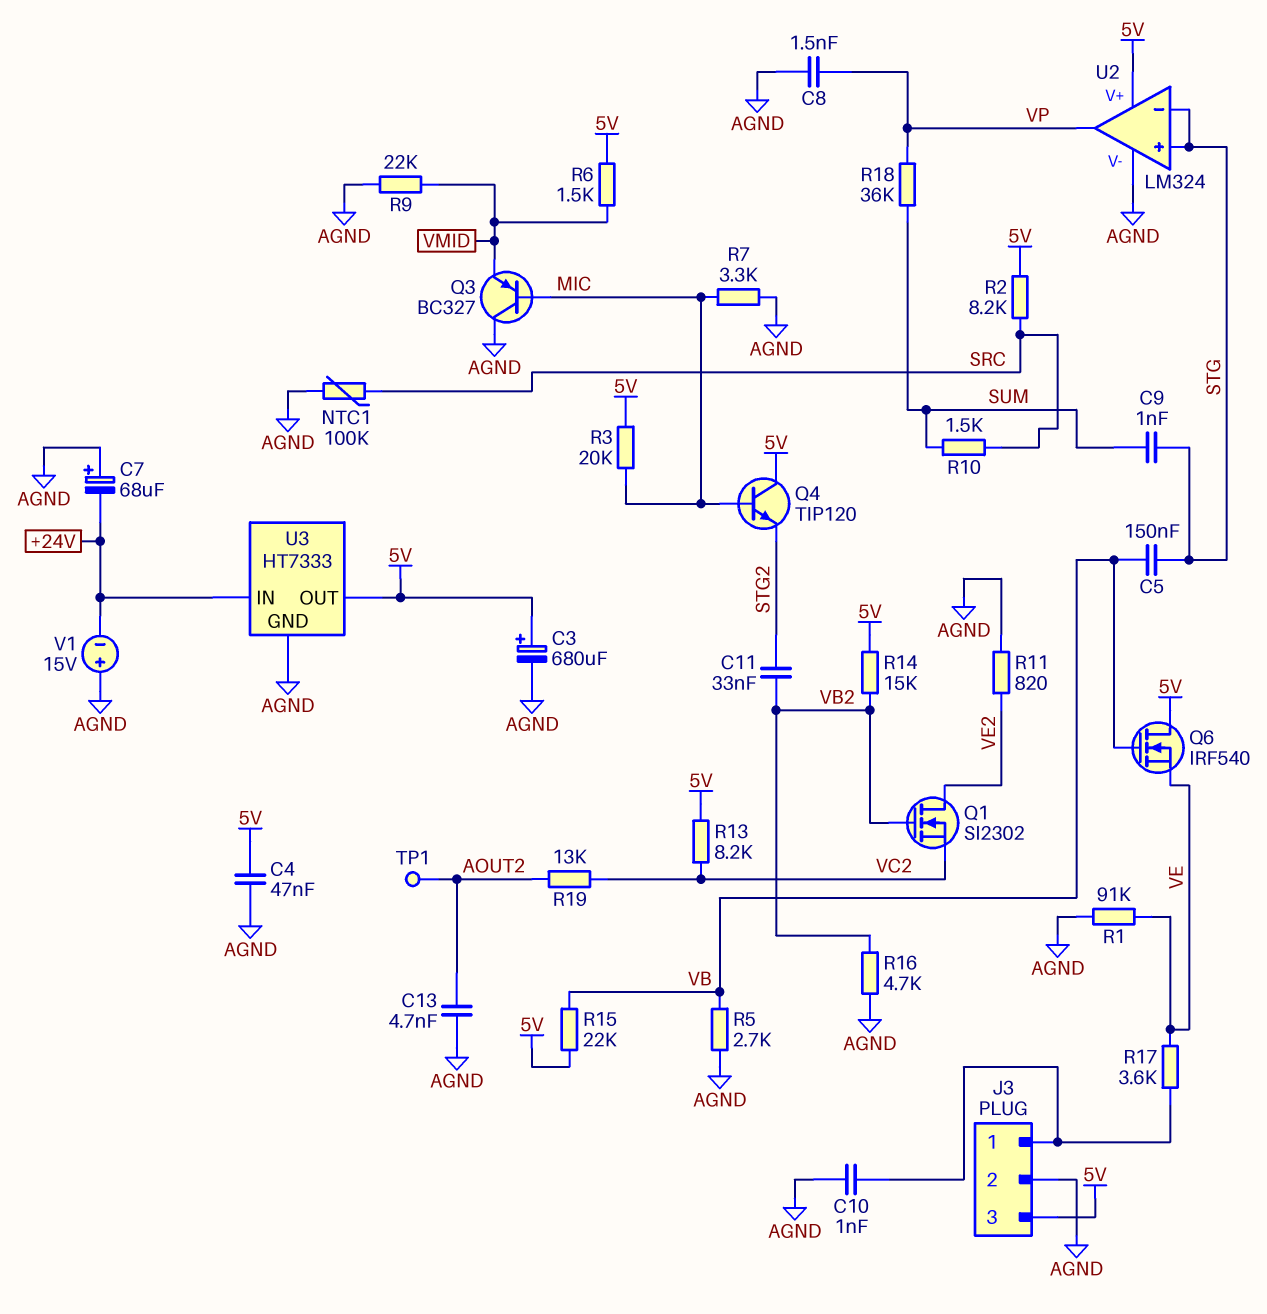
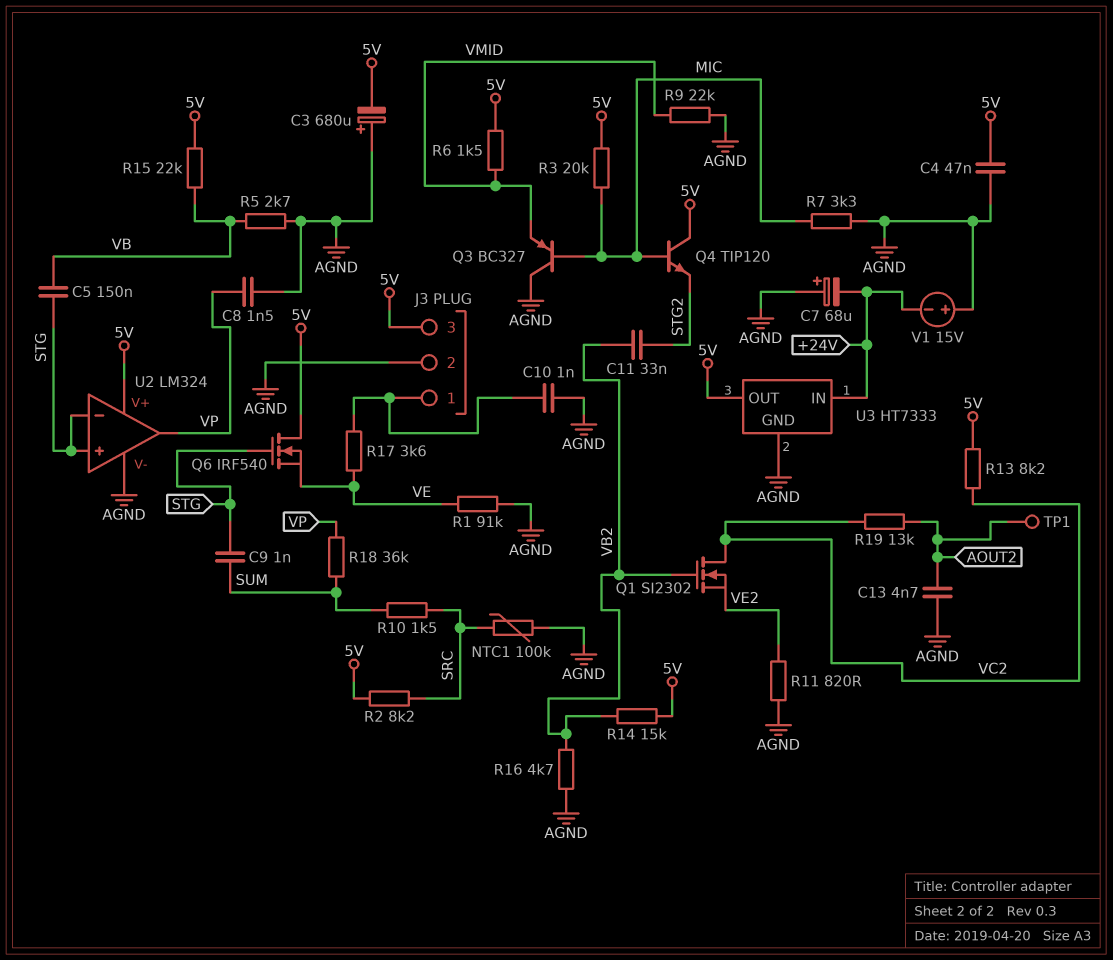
C3: 680uF (plus 5V, minus AGND) -> 680uF (plus AGND, minus 5V)
Q1: NMOS SI2302 (G VB2, D VE2, S VC2) -> NMOS SI2302 (G VB2, D VC2, S VE2)
Q6: NMOS IRF540 (G VB, D 5V, S VE) -> NMOS IRF540 (G STG, D 5V, S VE)

